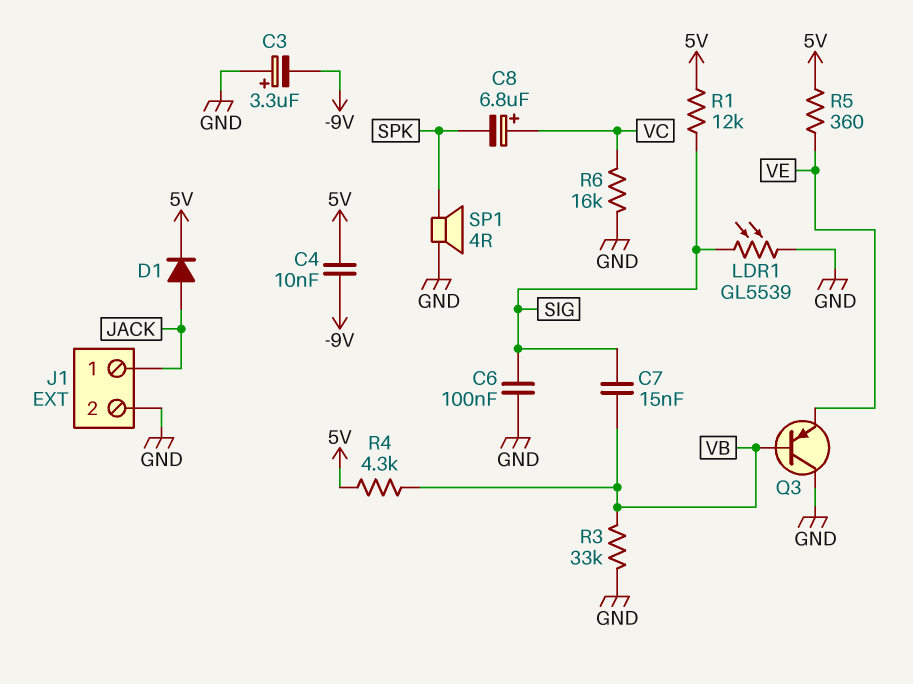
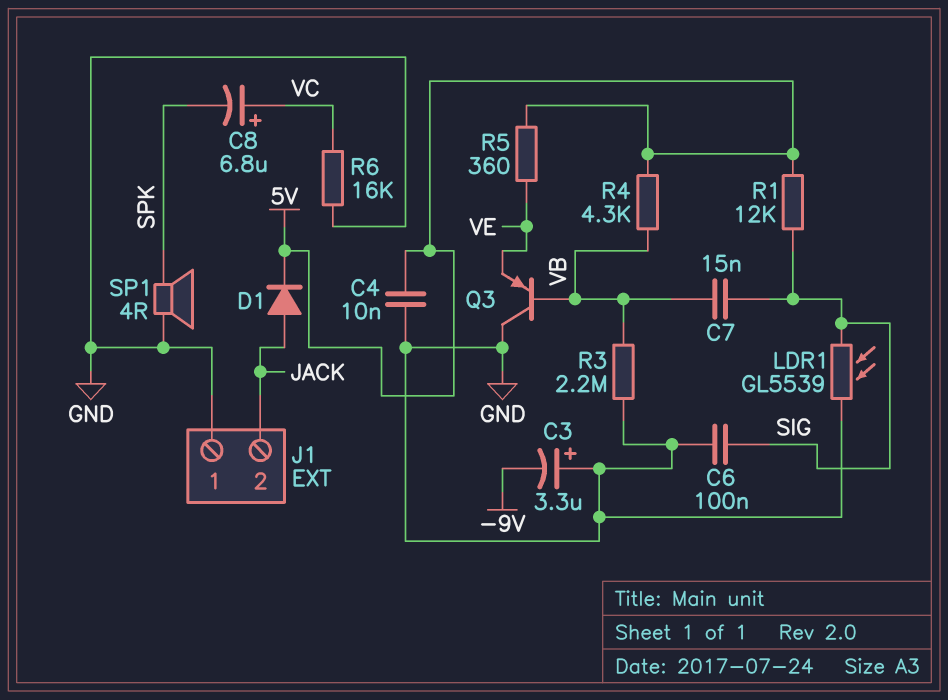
C4: 10nF (-9V, 5V) -> 10nF (5V, GND)
J1 pin 1: JACK -> GND
J1 pin 2: GND -> JACK
R3: 33k (GND, VB) -> 2.2M (GND, VB)

